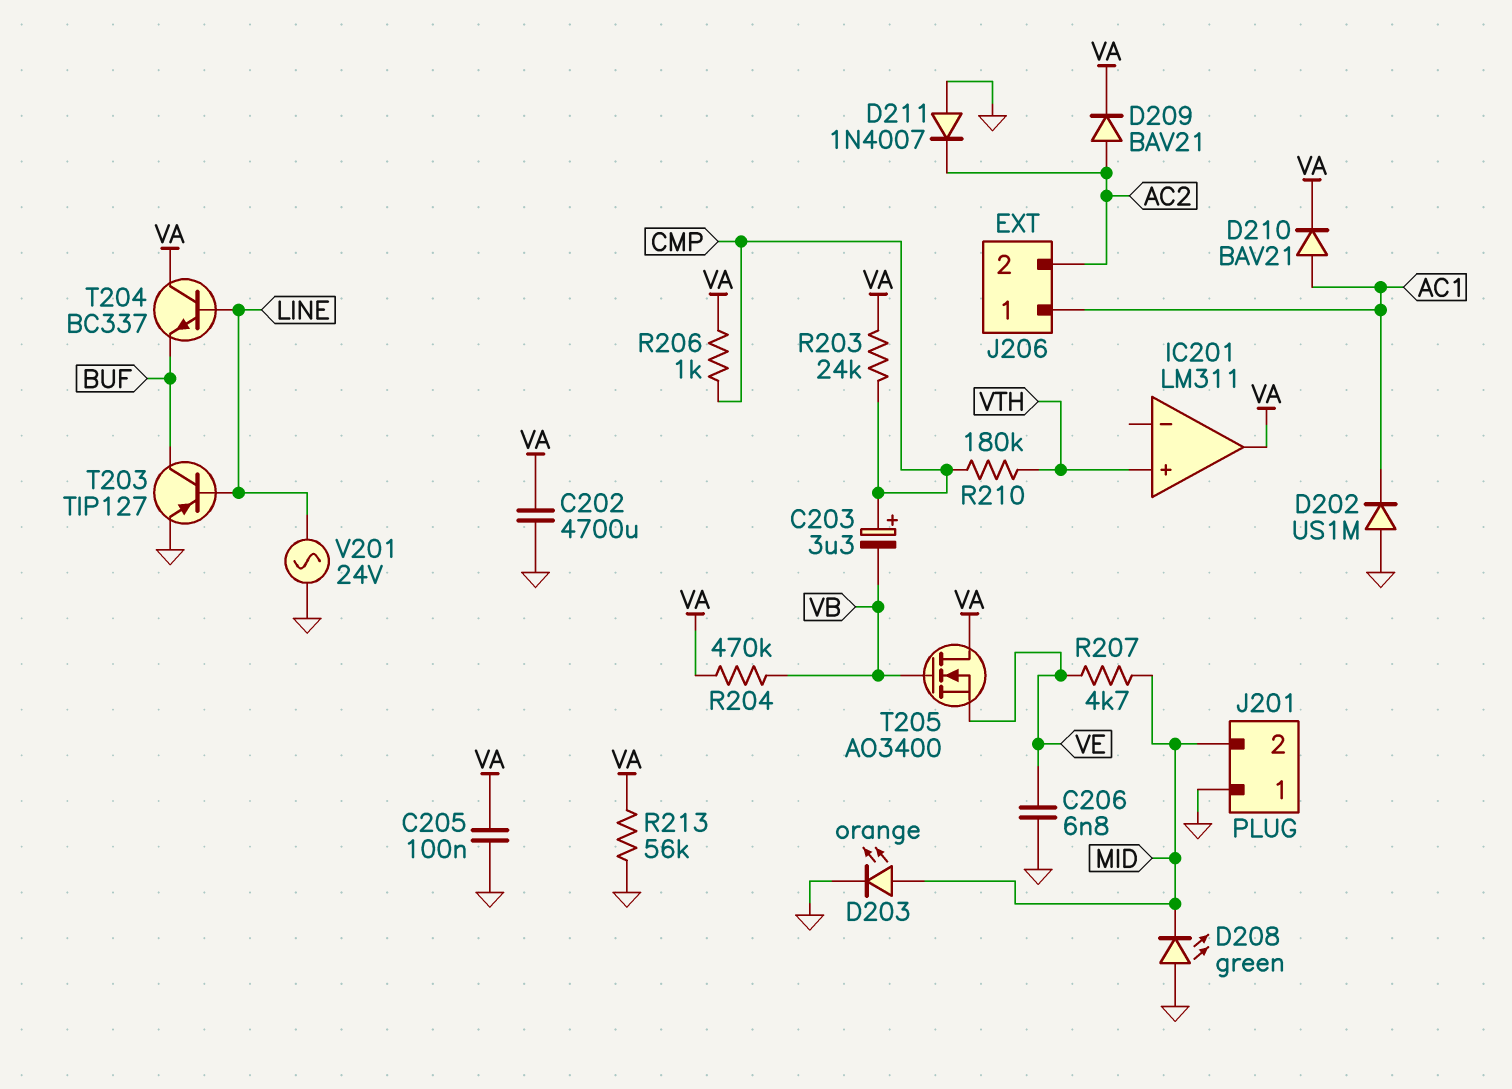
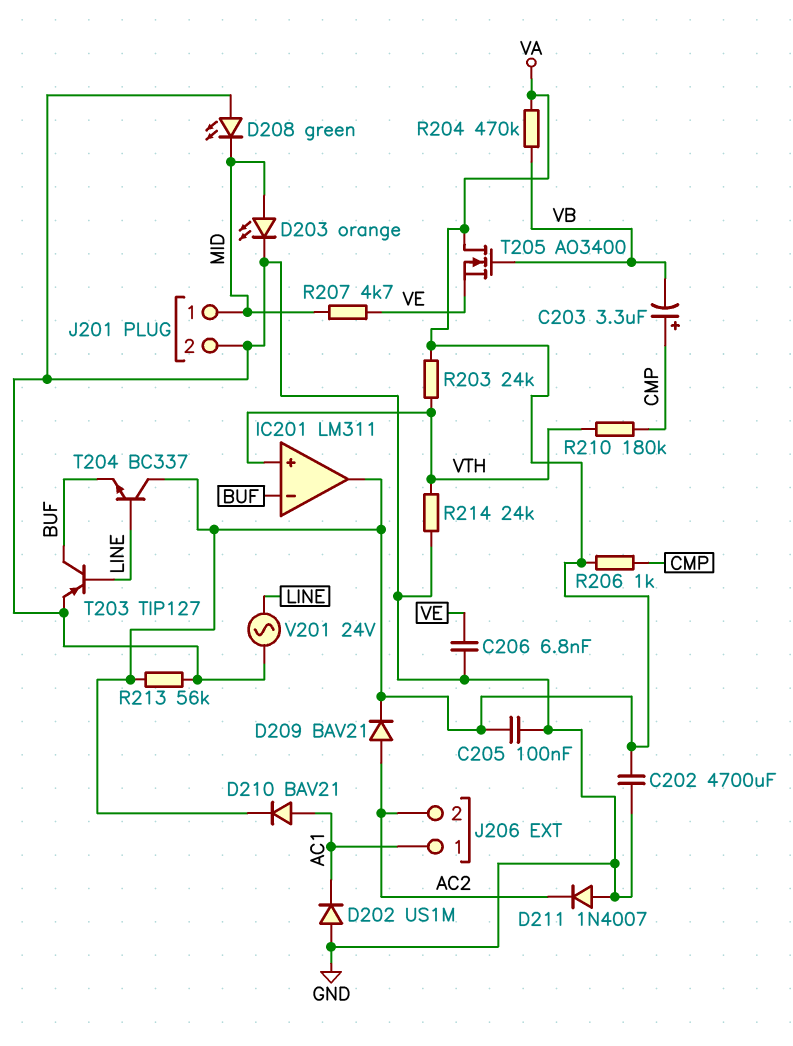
IC201 pin in-: none -> BUF
J201 pin 1: GND -> MID
J201 pin 2: MID -> GND
R203: 24k (CMP, VA) -> 24k (VA, VTH)
R214: none -> 24k (GND, VTH)

